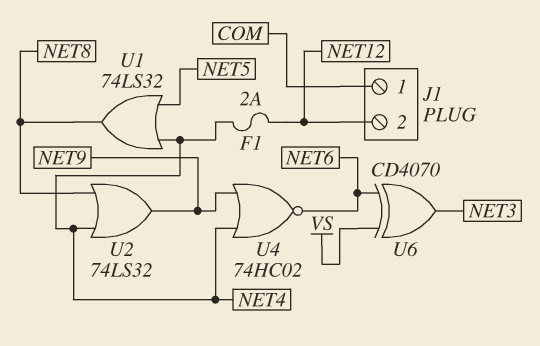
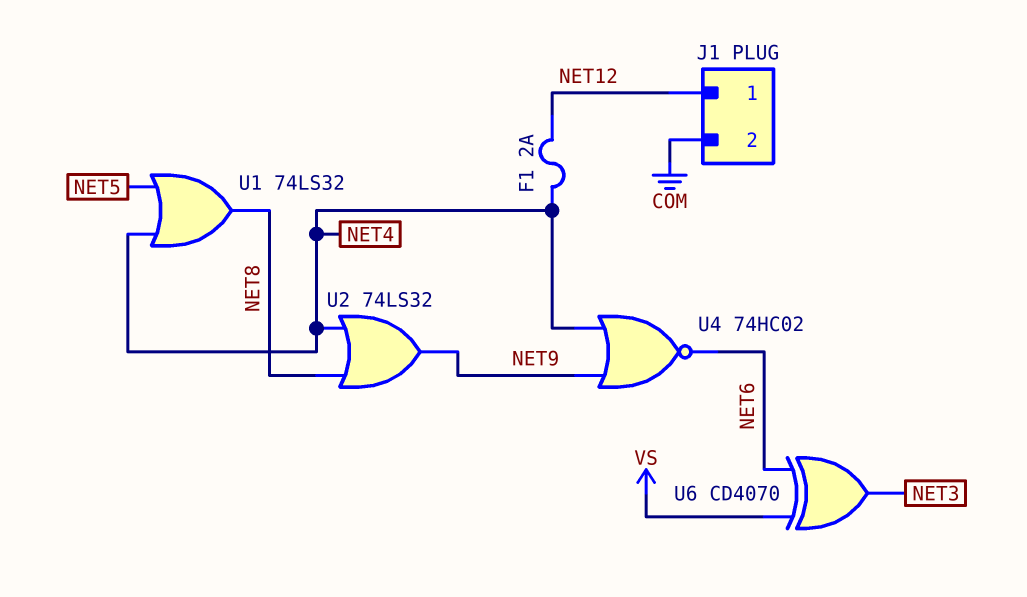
J1 pin 1: COM -> NET12
J1 pin 2: NET12 -> COM

